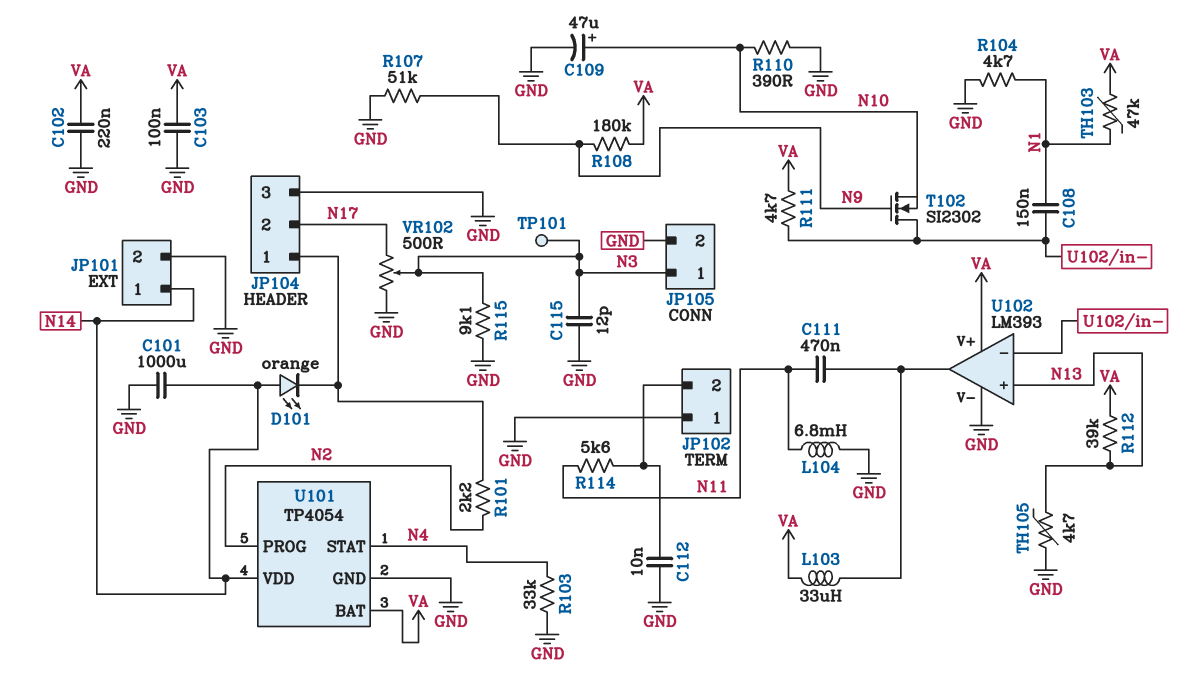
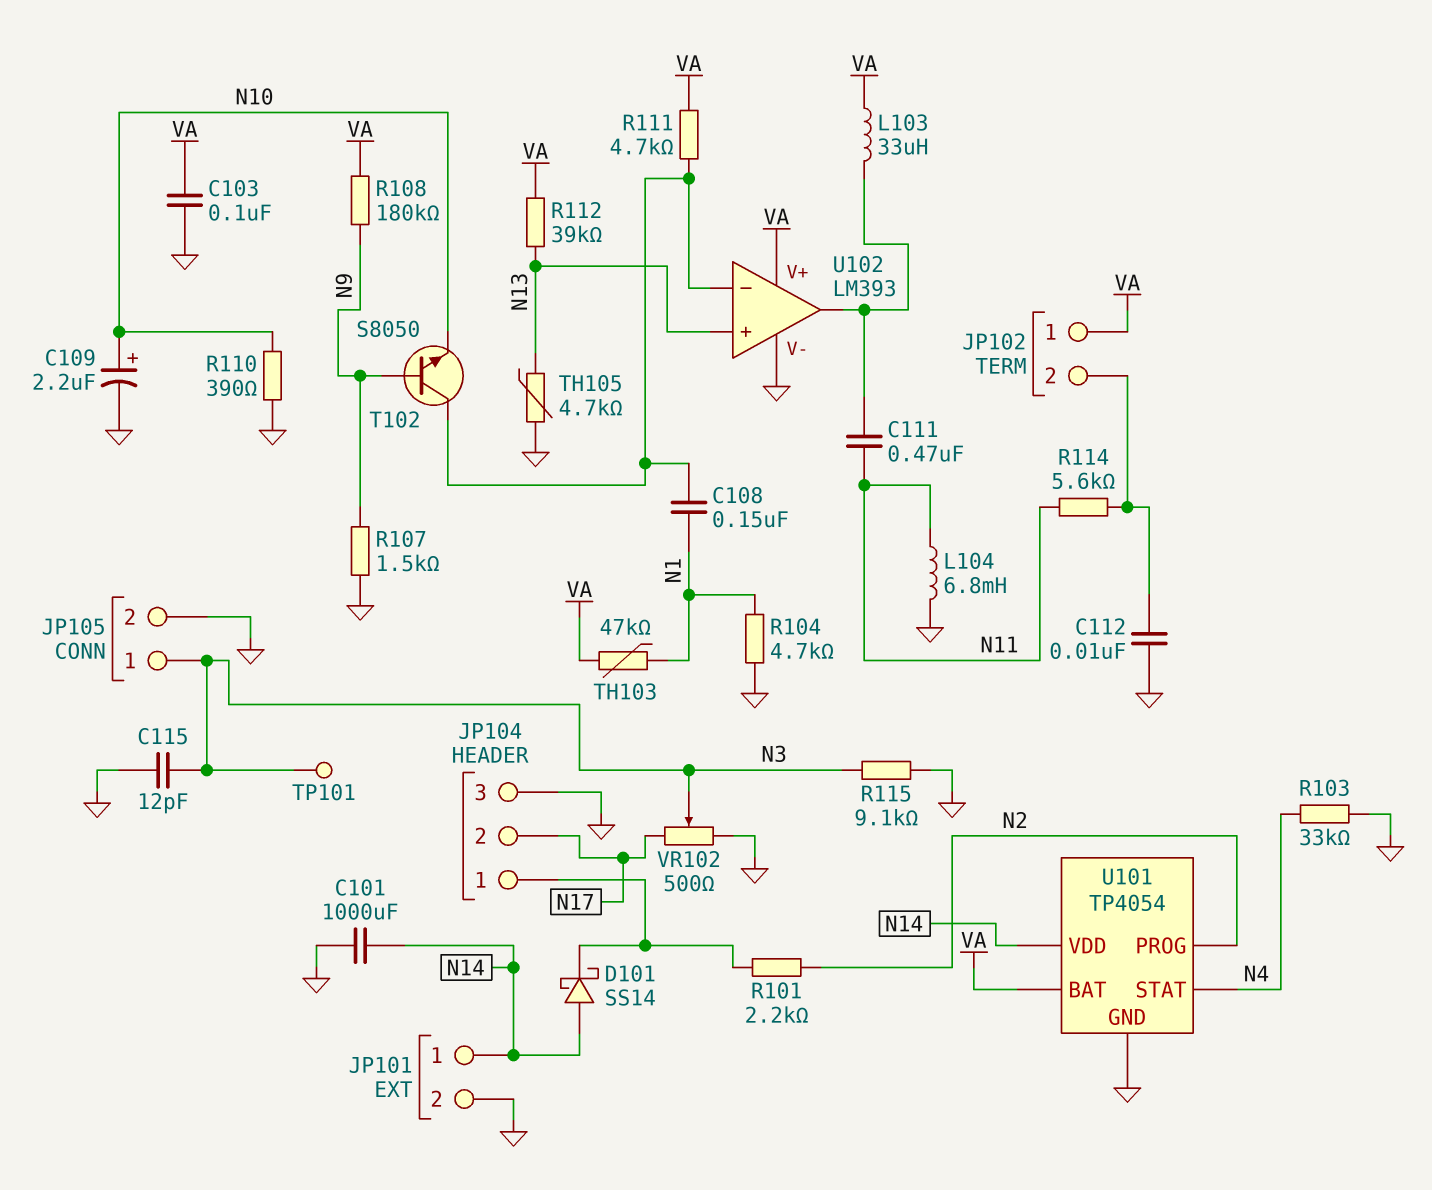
C102: 220nF (GND, VA) -> none
C109: 47uF (plus N10, minus GND) -> 2.2uF (plus N10, minus GND)
D101: LED orange (A N14, K JP104/1) -> schottky SS14 (A N14, K JP104/1)
JP102 pin 1: GND -> VA
R107: 51k (GND, N9) -> 1.5k (GND, N9)
T102: NMOS SI2302 (G N9, D U102/in-, S N10) -> NPN S8050 (B N9, C U102/in-, E N10)

